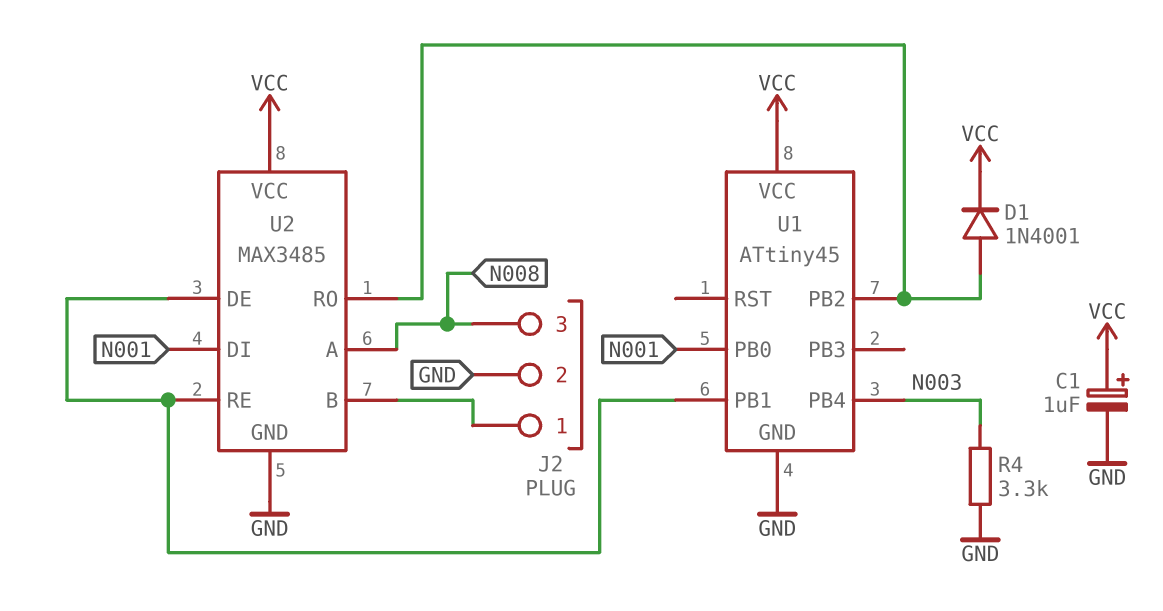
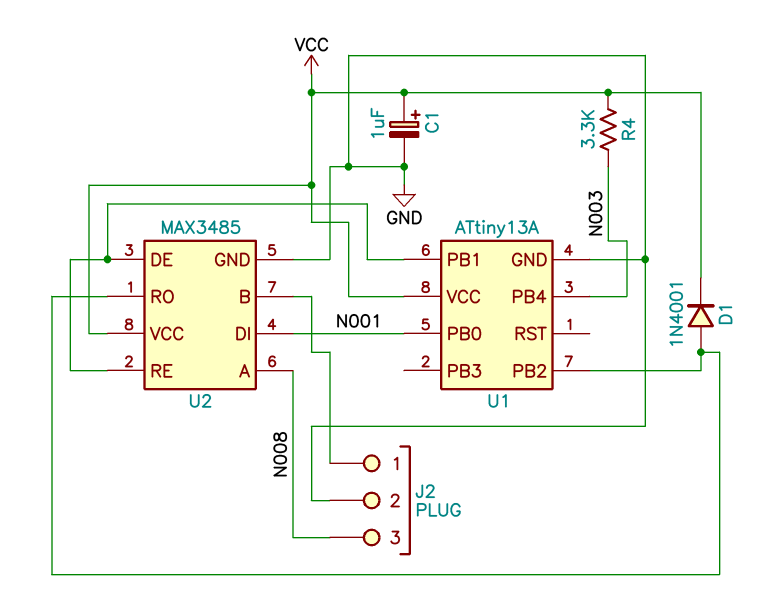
R4: 3.3k (GND, N003) -> 3.3k (N003, VCC)
U1: ATtiny45 -> ATtiny13A

